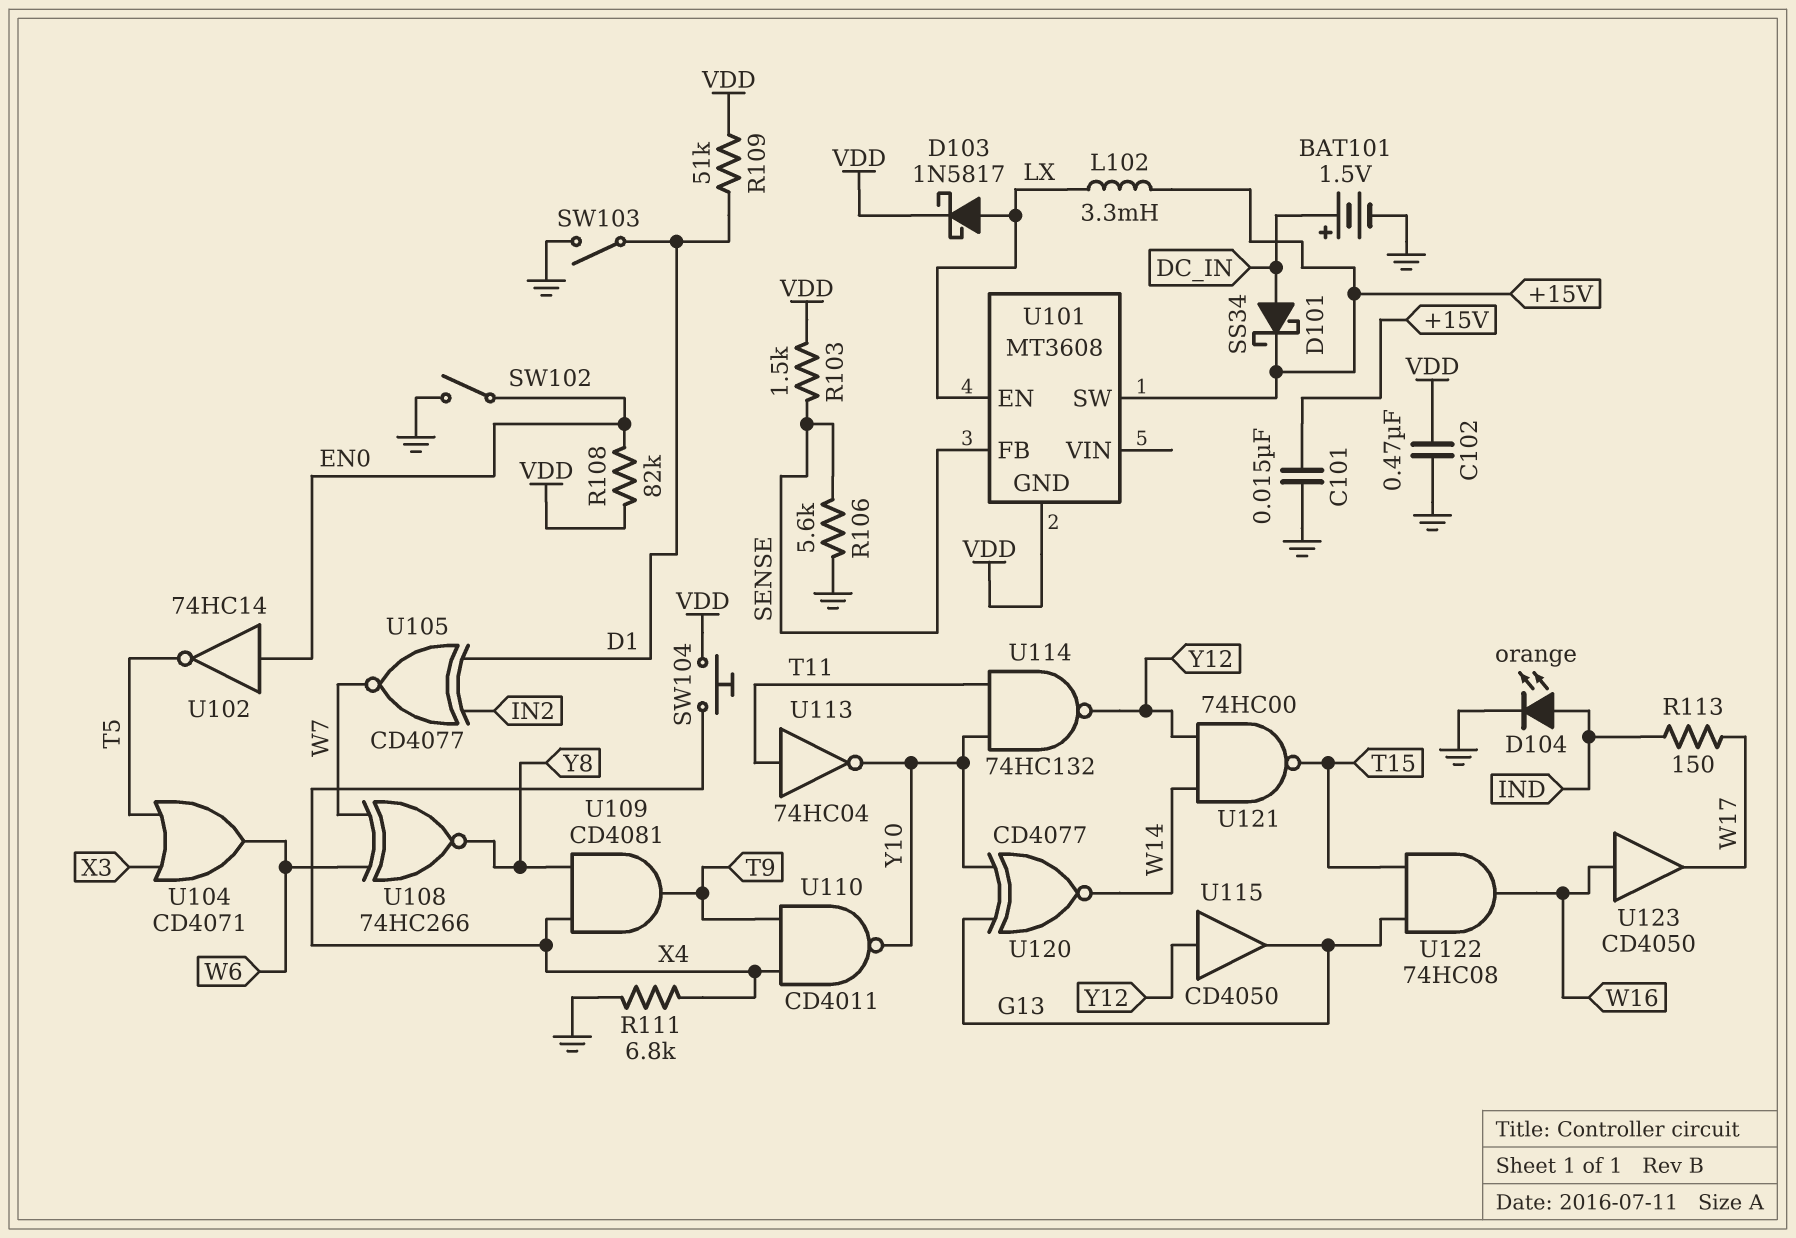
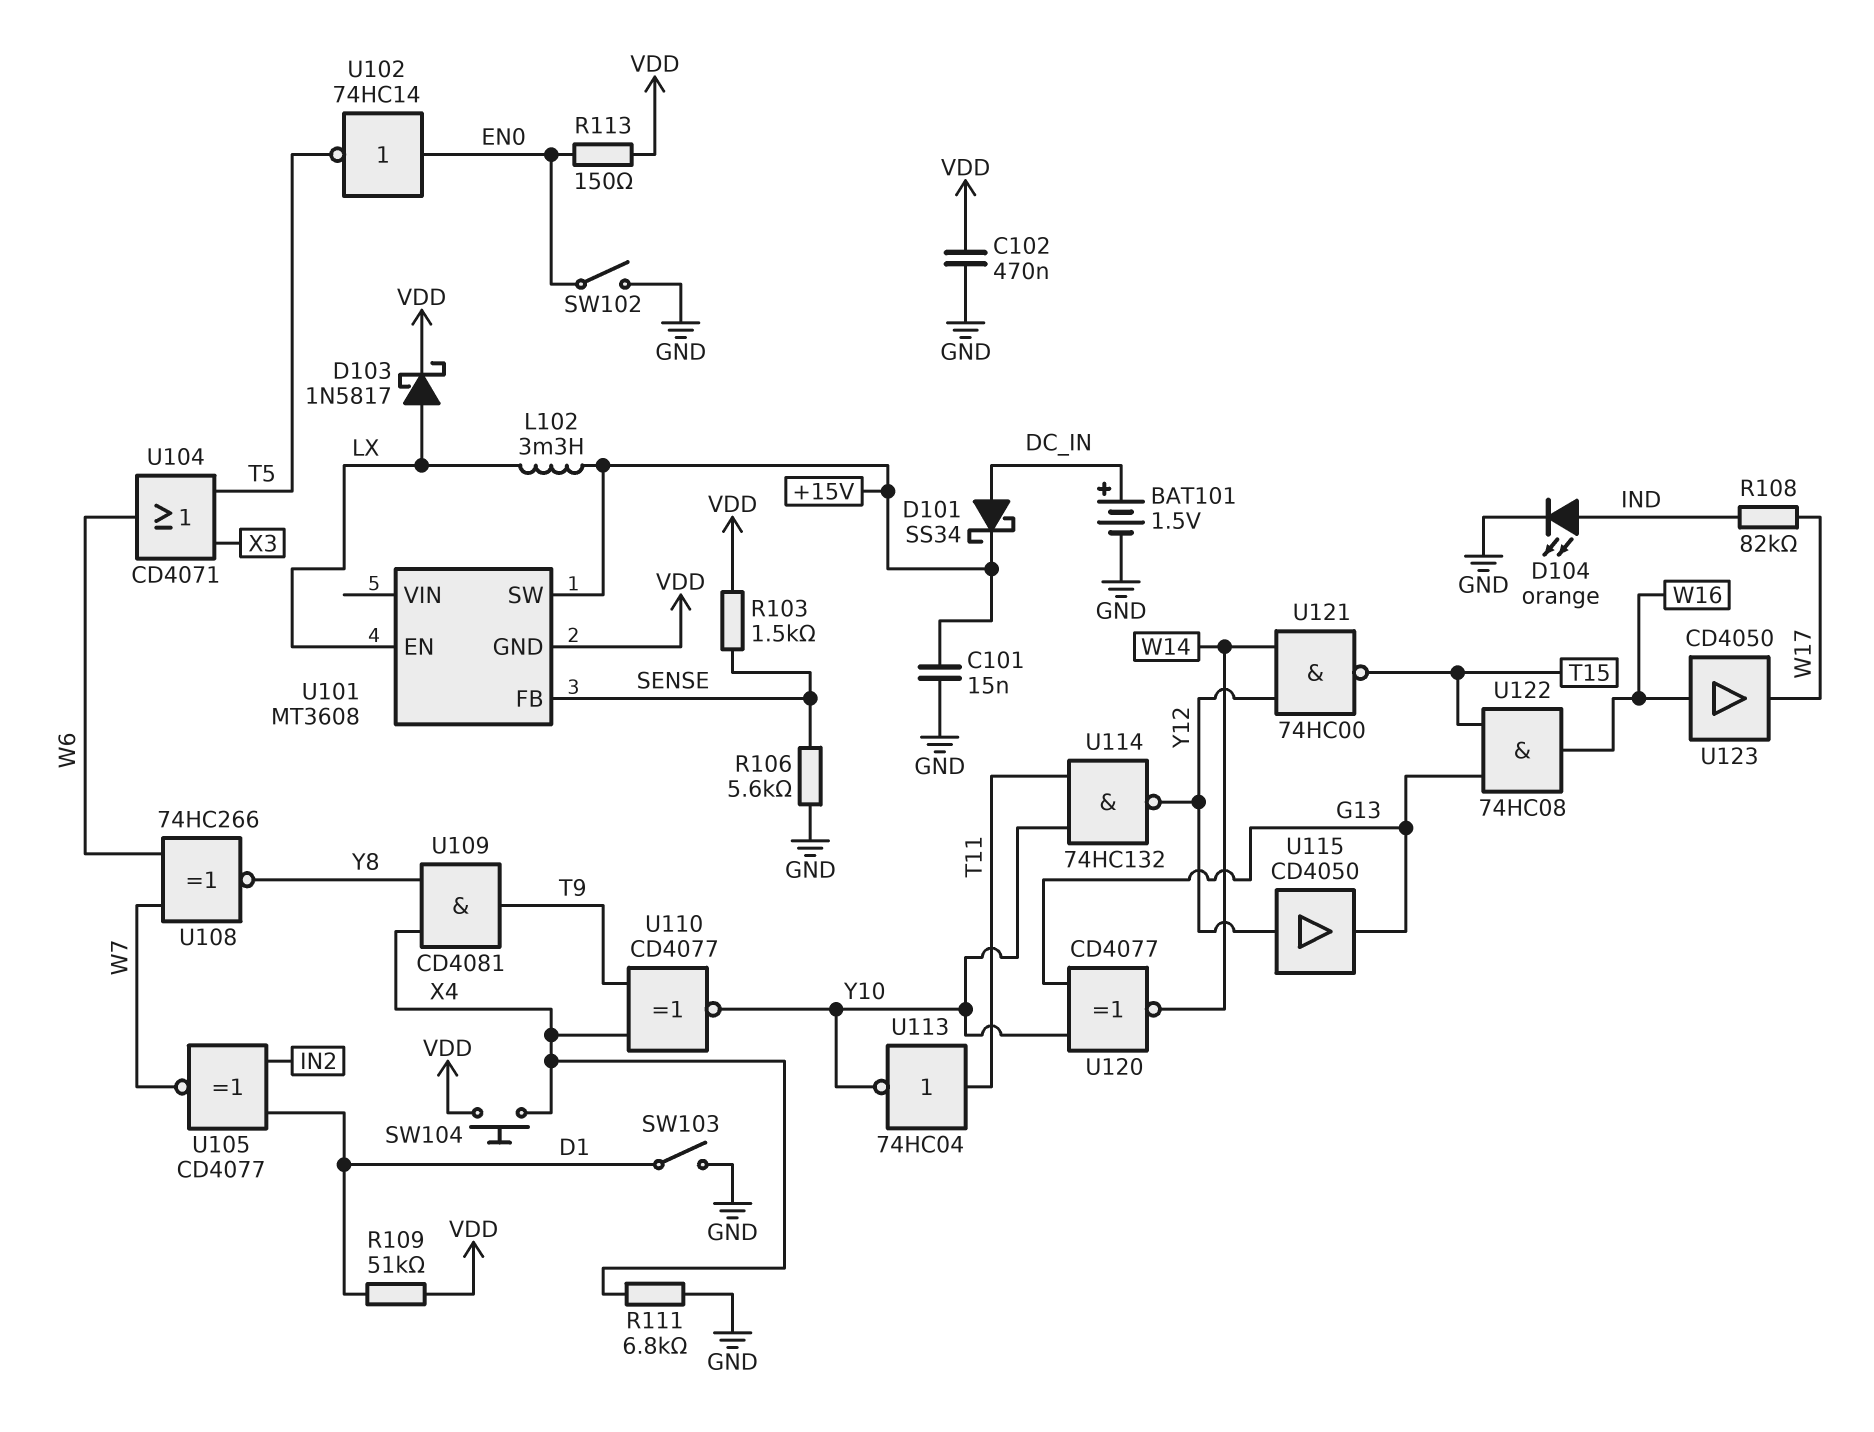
R108: 82k (EN0, VDD) -> 82k (IND, W17)
R113: 150 (IND, W17) -> 150 (EN0, VDD)
U110: NAND CD4011 (in T9, in X4, out Y10) -> XNOR CD4077 (in T9, in X4, out Y10)

